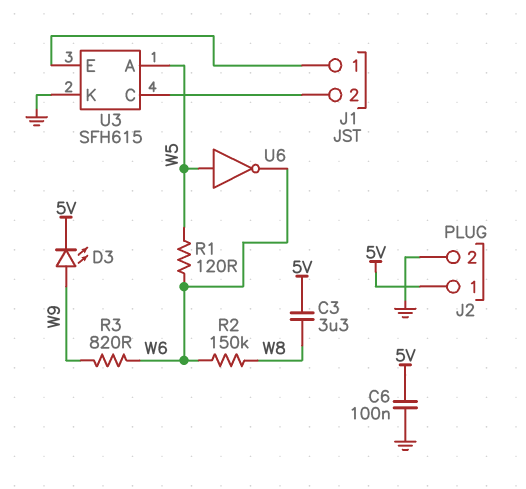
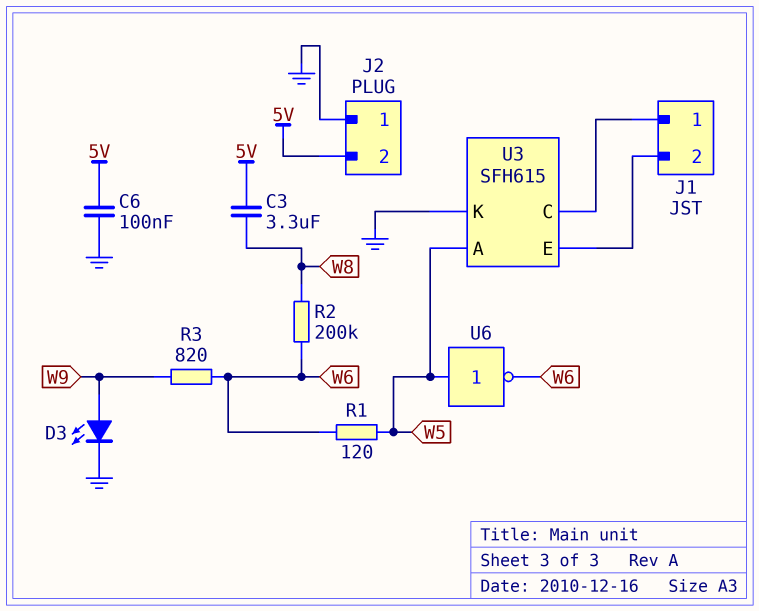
D3: LED (A W9, K 5V) -> LED (A W9, K GND)
J2 pin 1: 5V -> GND
J2 pin 2: GND -> 5V
R2: 150k (W6, W8) -> 200k (W6, W8)
U3 pin C: J1/2 -> J1/1
U3 pin E: J1/1 -> J1/2

